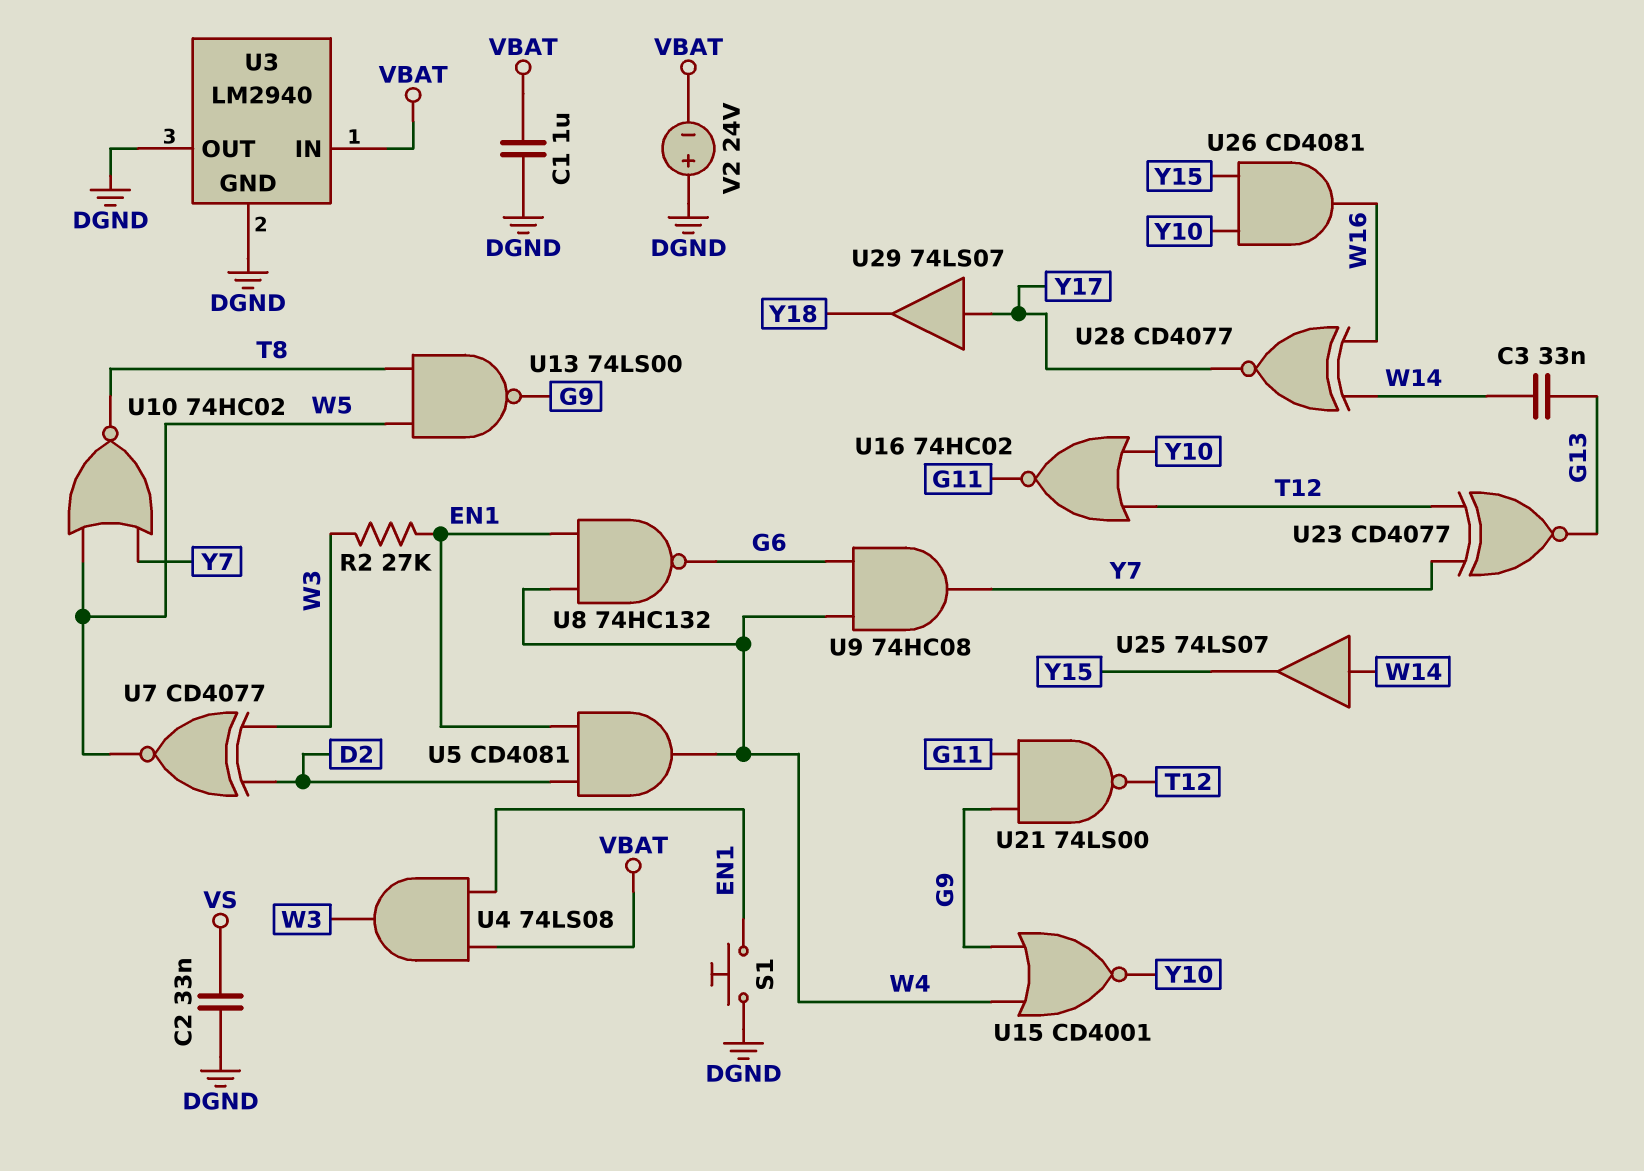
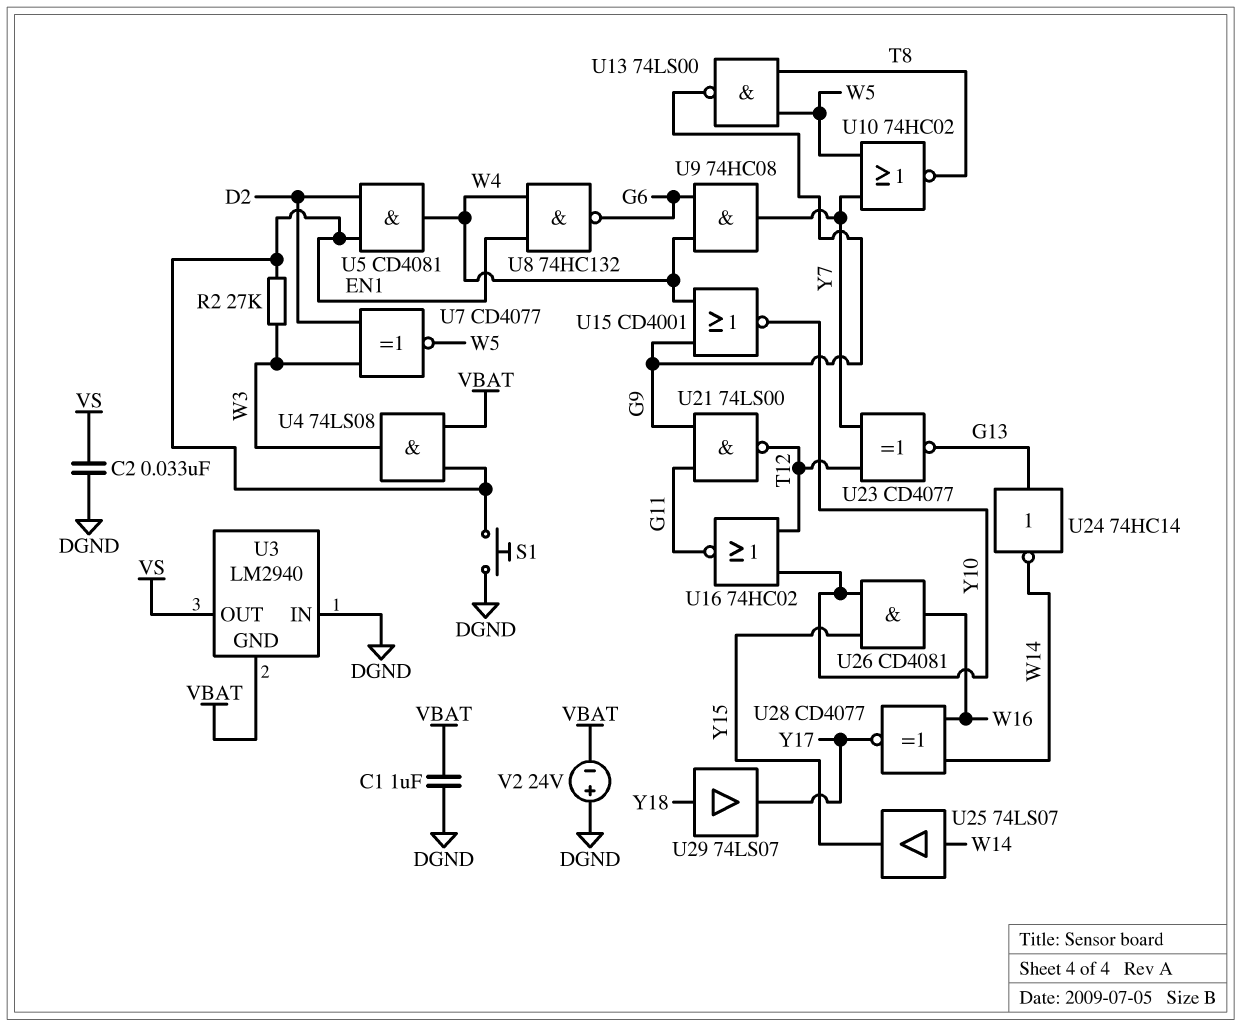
C3: 33nF (G13, W14) -> none
U3 pin GND: DGND -> VBAT
U3 pin IN: VBAT -> DGND
U3 pin OUT: DGND -> VS
U24: none -> NOT 74HC14 (in G13, out W14)
U29: buffer 74LS07 (in Y17, out Y18) -> buffer 74LS07 (in Y18, out Y17)

